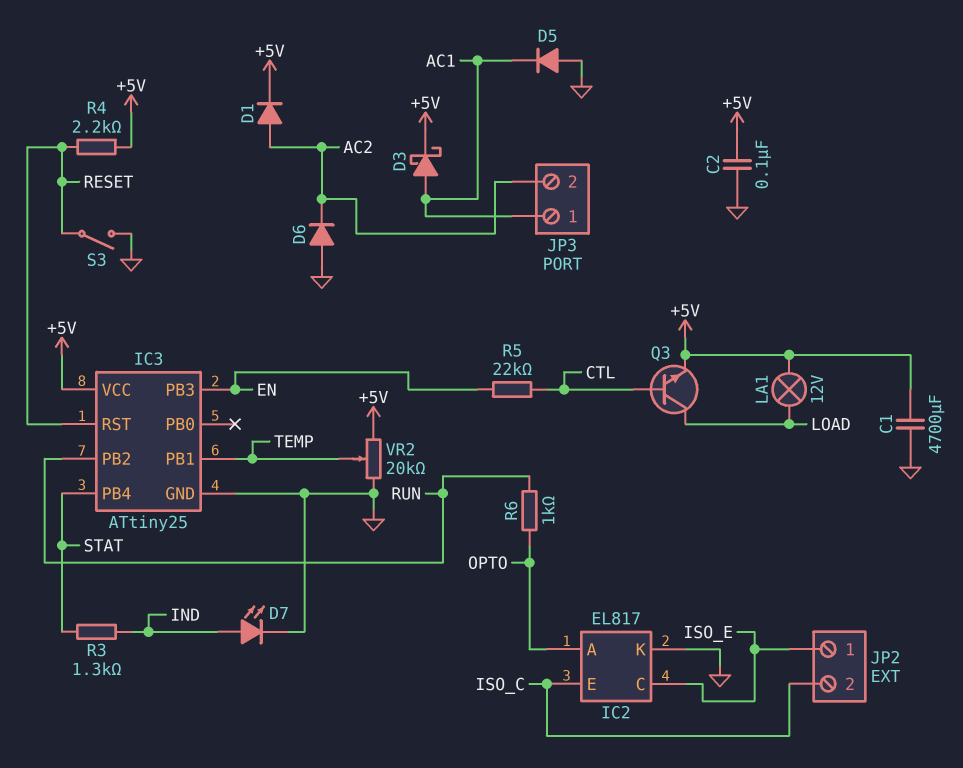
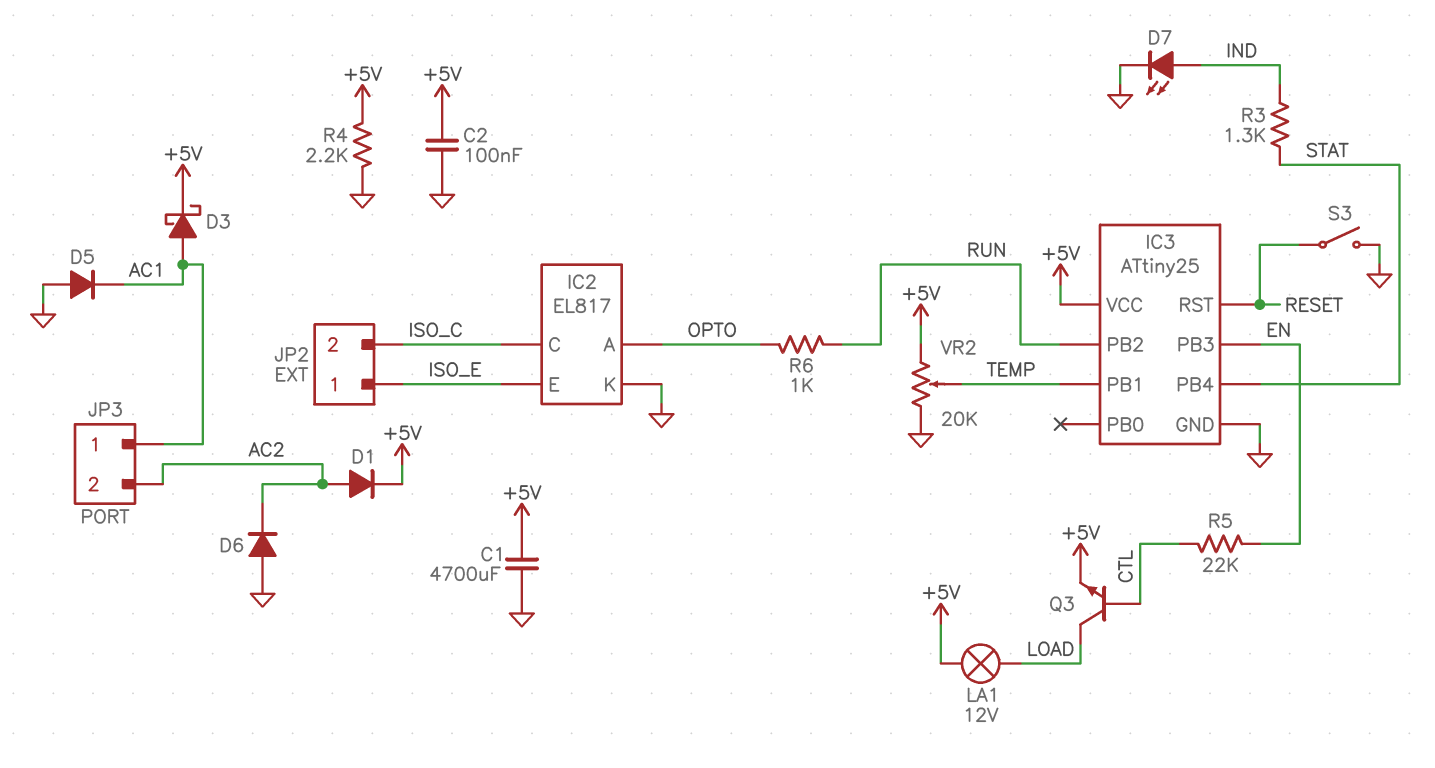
IC2 pin C: ISO_E -> ISO_C
IC2 pin E: ISO_C -> ISO_E
R4: 2.2k (+5V, RESET) -> 2.2k (+5V, GND)

